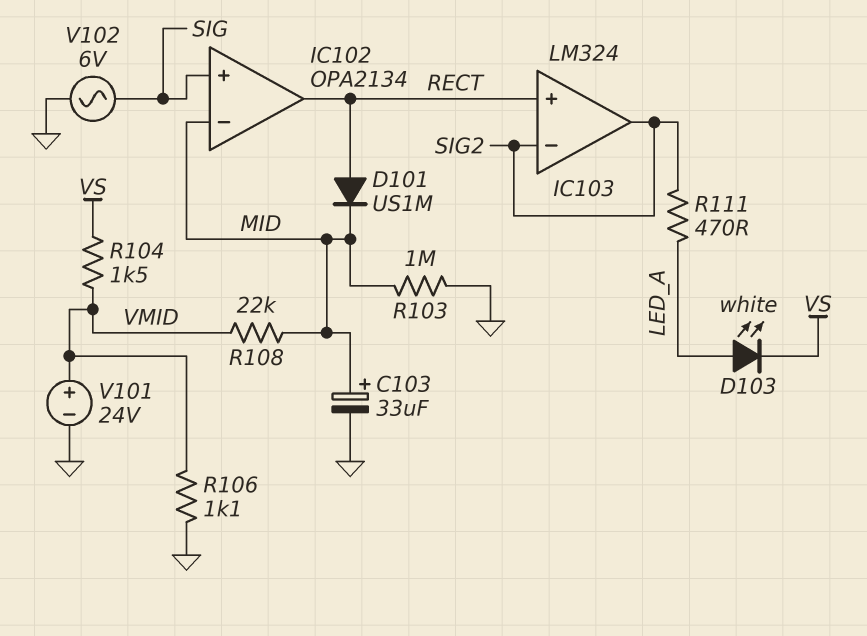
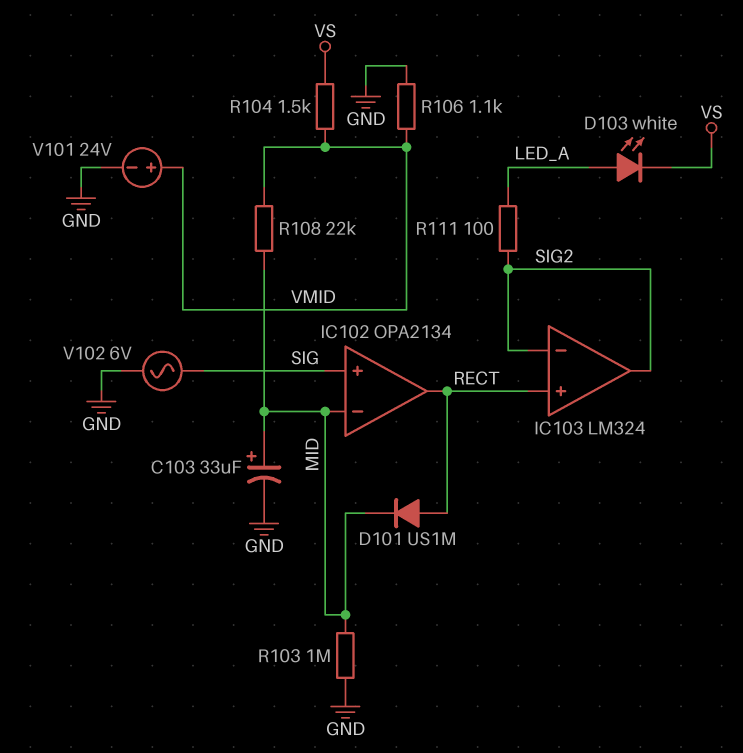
R111: 470 (LED_A, SIG2) -> 100 (LED_A, SIG2)

